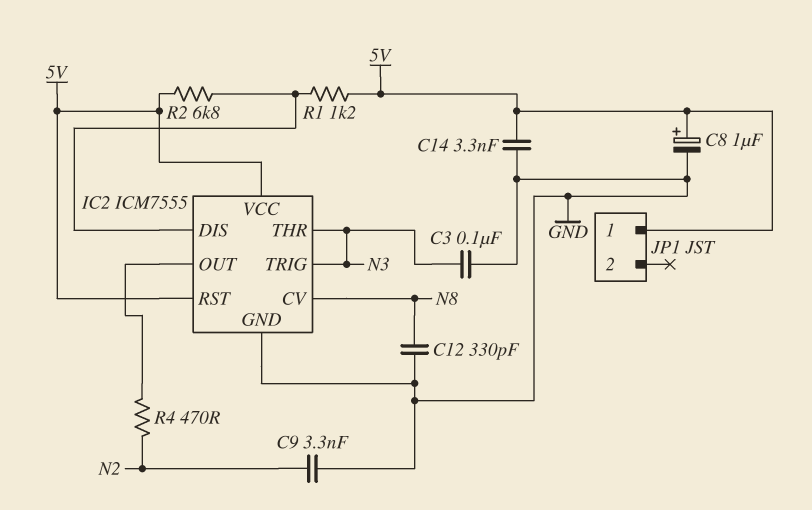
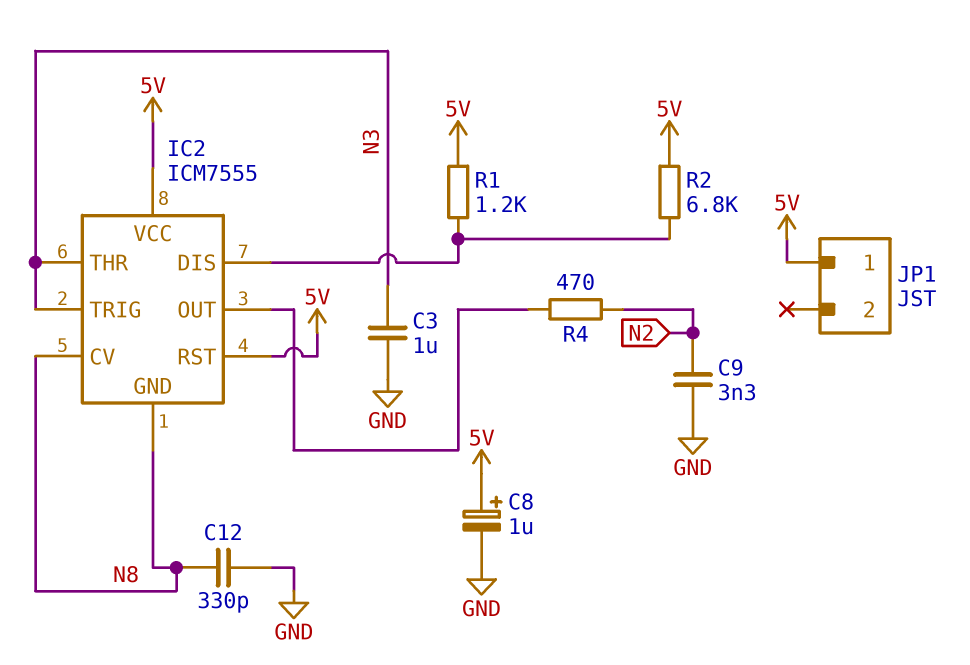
C3: 100nF (GND, N3) -> 1uF (GND, N3)
C14: 3.3nF (5V, GND) -> none
IC2 pin GND: GND -> N8

